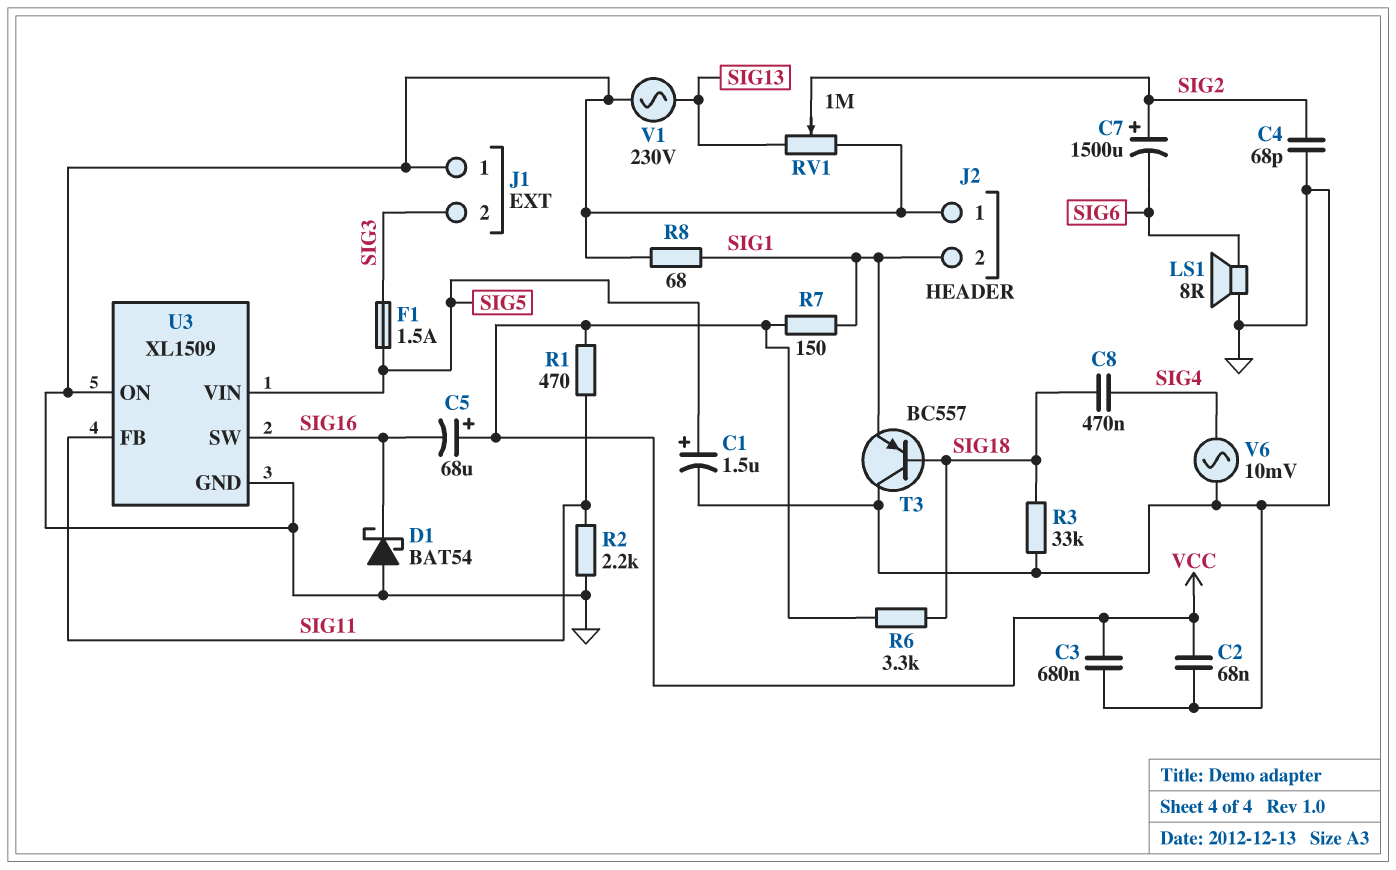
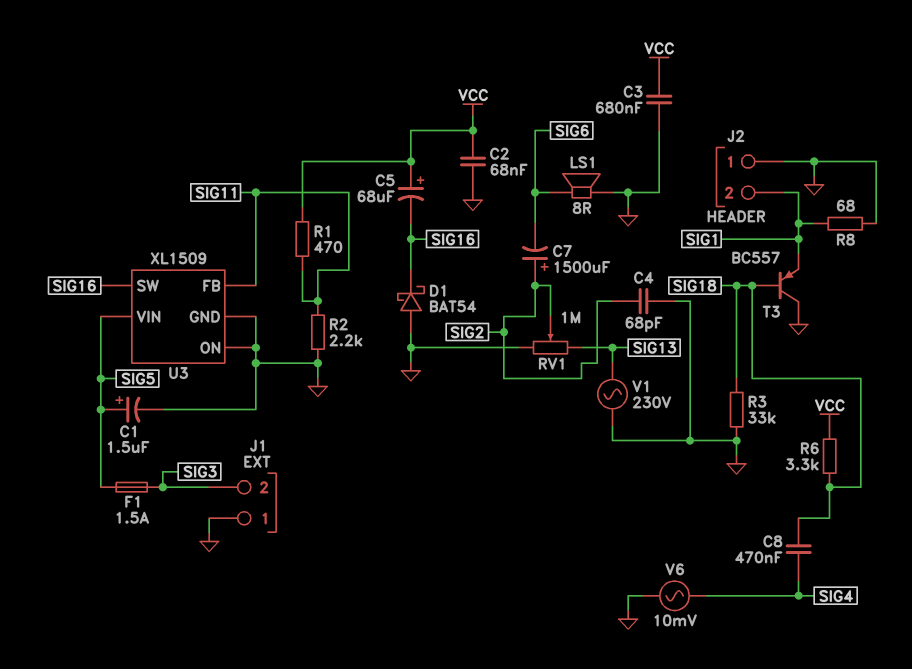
R7: 150 (SIG1, VCC) -> none

